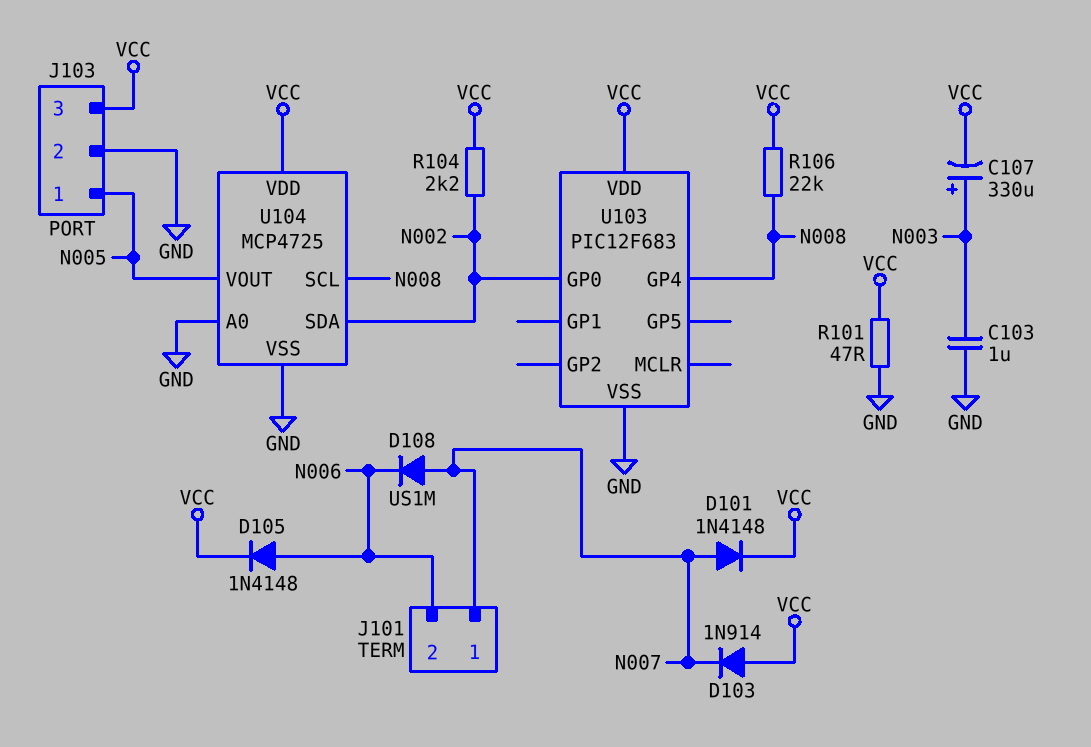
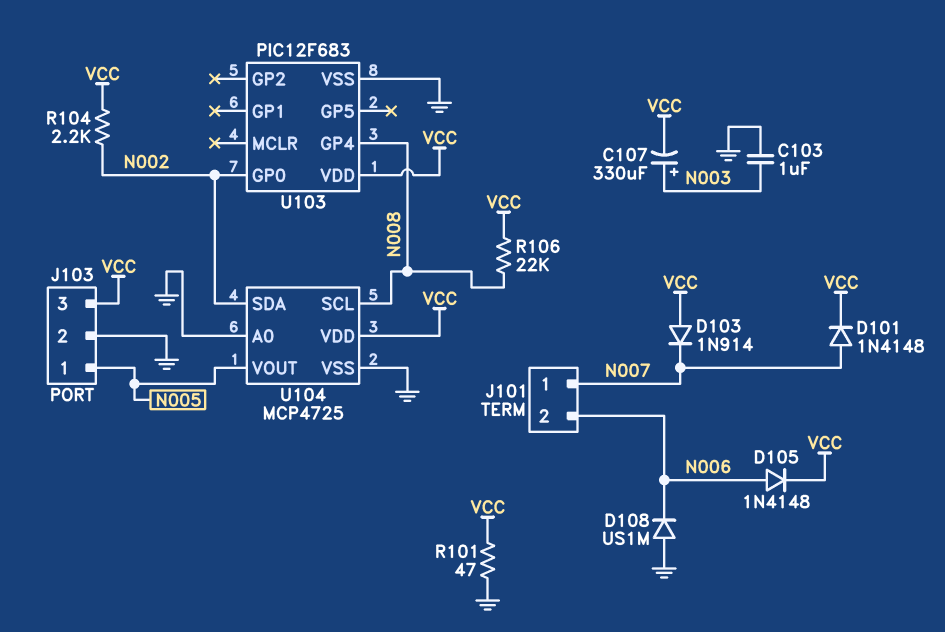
D108: diode US1M (A N007, K N006) -> diode US1M (A GND, K N006)

